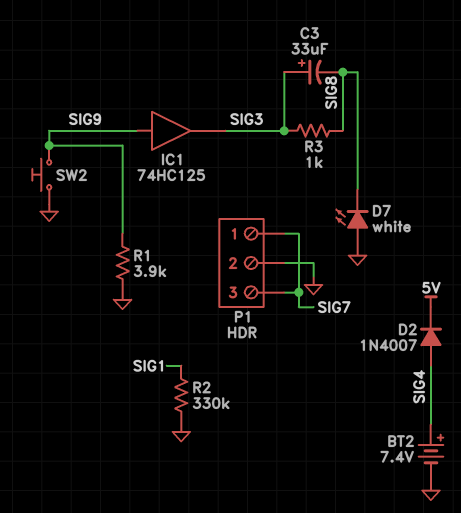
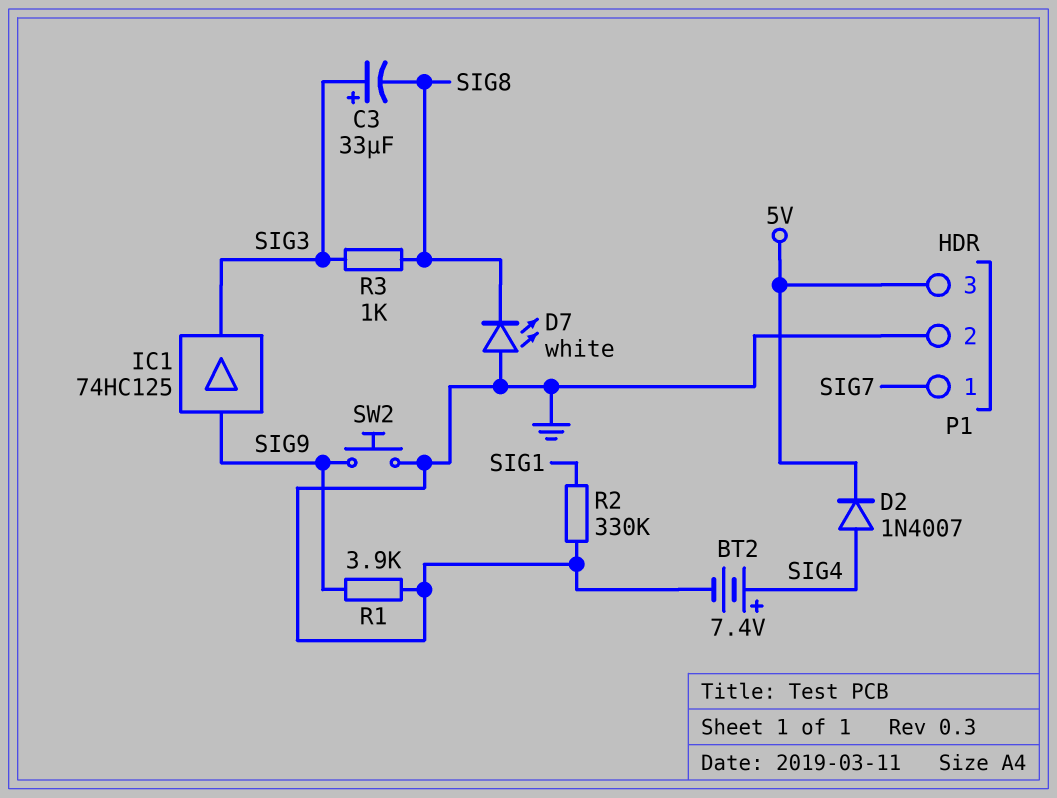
P1 pin 3: SIG7 -> 5V

